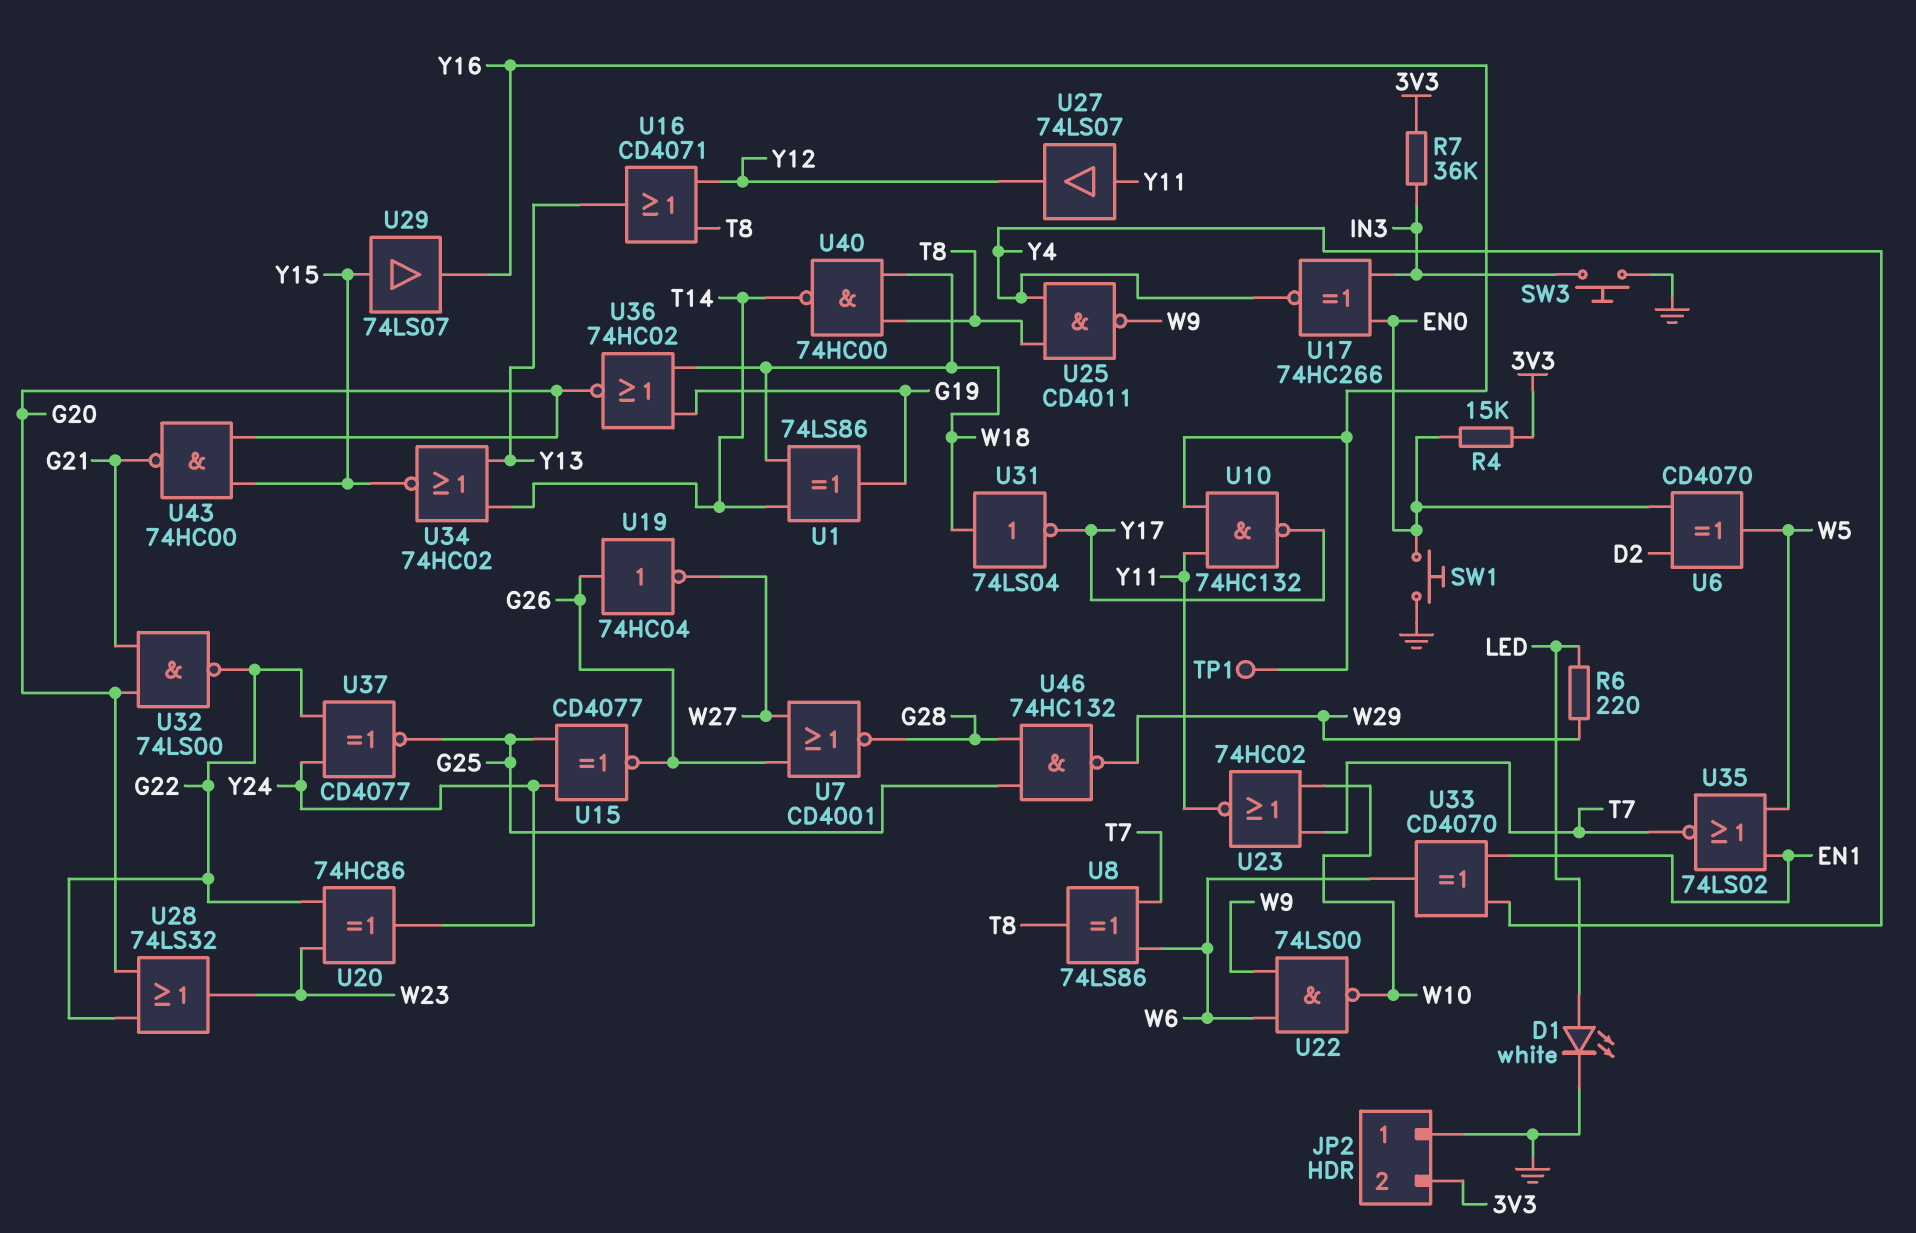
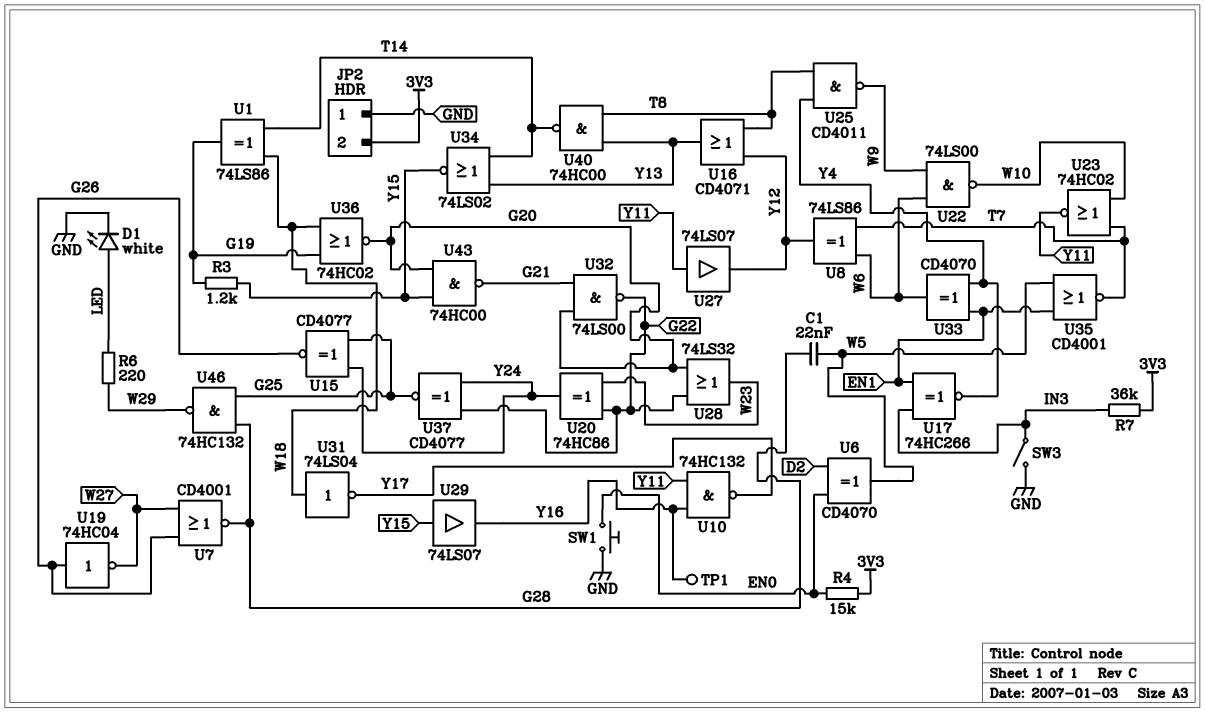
C1: none -> 22nF (G28, W5)
R3: none -> 1.2k (G19, Y15)
SW3: button (GND, IN3) -> switch (GND, IN3)
U8: XOR 74LS86 (in T7, in W6, out T8) -> XOR 74LS86 (in T7, in W6, out Y12)
U17: XNOR 74HC266 (in EN0, in IN3, out Y4) -> XNOR 74HC266 (in EN1, in IN3, out Y4)
U34: NOR 74HC02 (in T14, in Y13, out Y15) -> NOR 74LS02 (in T14, in Y13, out Y15)
U35: NOR 74LS02 (in EN1, in W5, out T7) -> NOR CD4001 (in EN1, in W5, out T7)
U40: NAND 74HC00 (in T8, in W18, out T14) -> NAND 74HC00 (in T8, in Y13, out T14)

